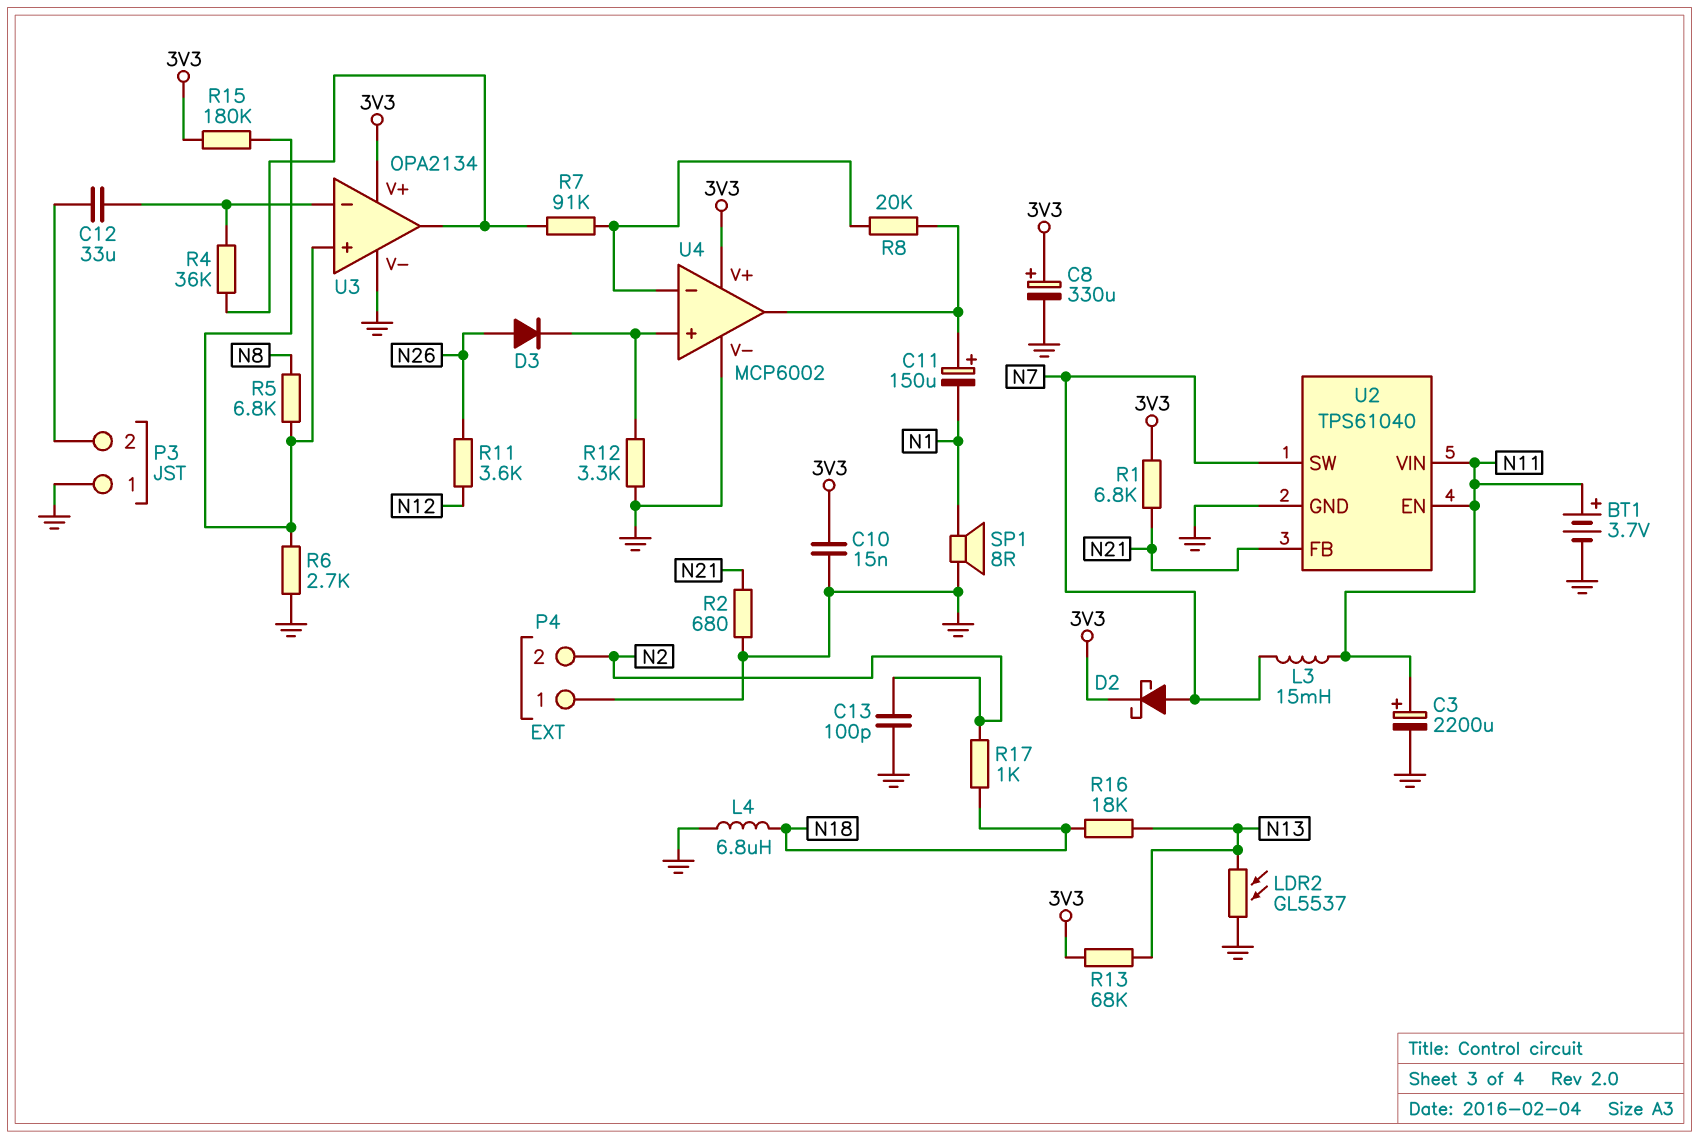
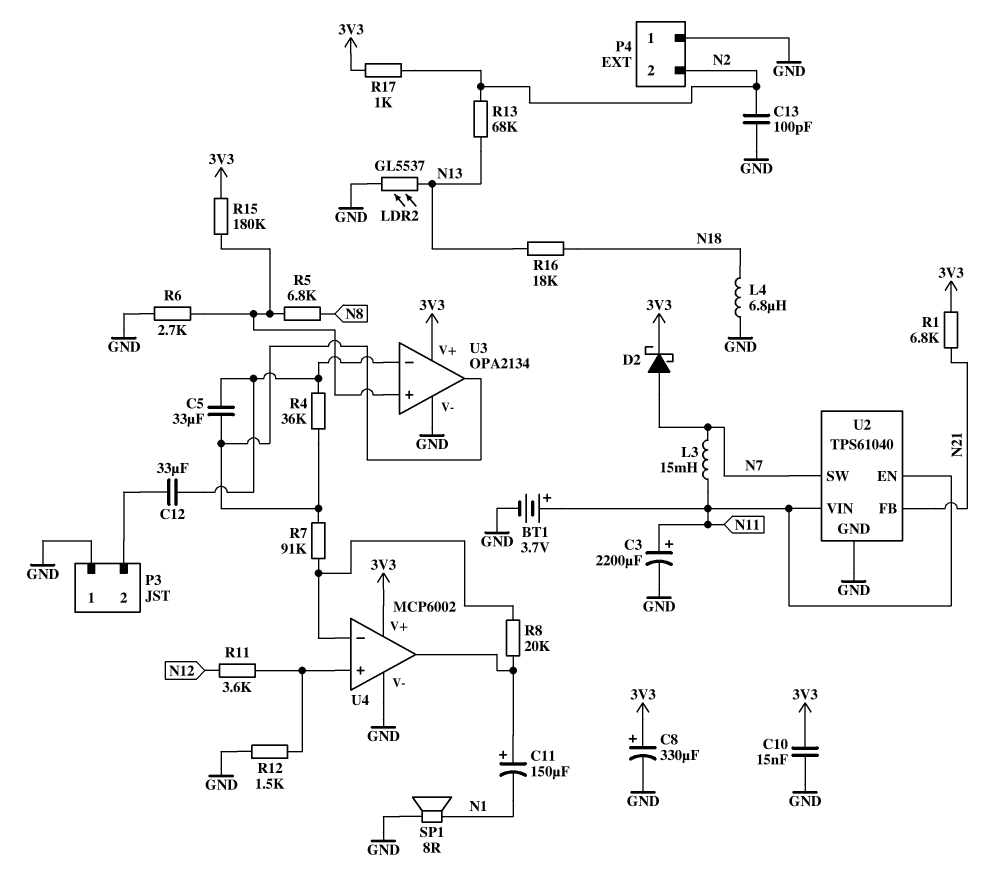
C5: none -> 33uF (U3/in-, U3/out)
D3: diode (A N26, K U4/in+) -> none
R2: 680 (GND, N21) -> none
R11: 3.6k (N12, N26) -> 3.6k (N12, U4/in+)
R12: 3.3k (GND, U4/in+) -> 1.5k (GND, U4/in+)
R13: 68k (3V3, N13) -> 68k (N2, N13)
R17: 1k (N2, N18) -> 1k (3V3, N2)

